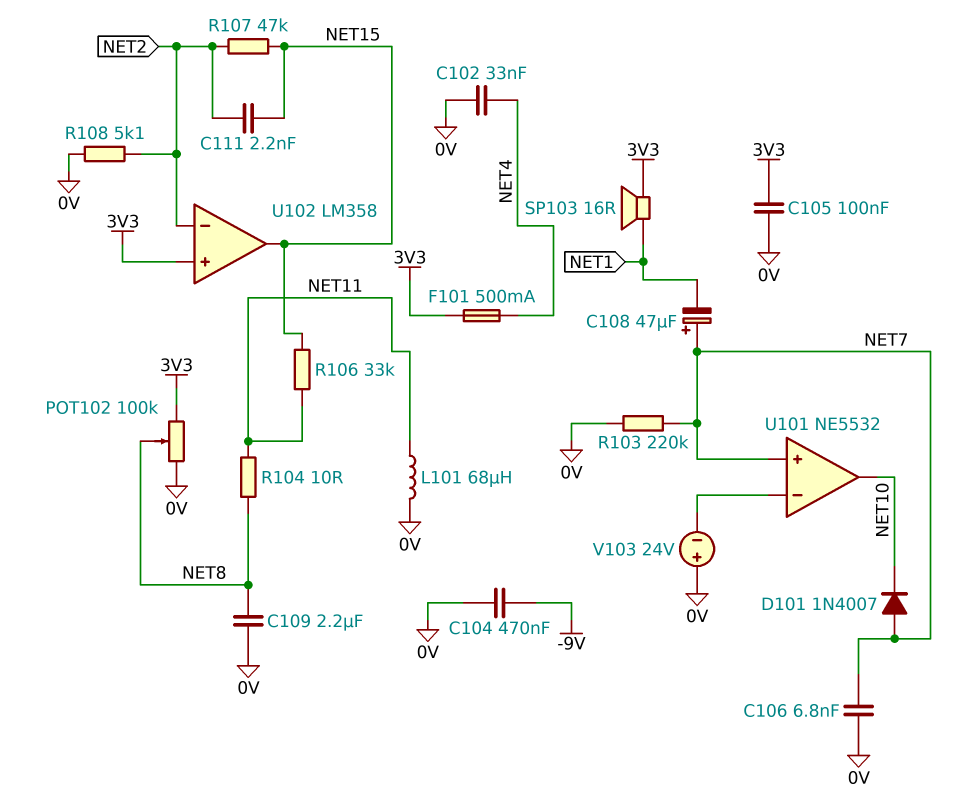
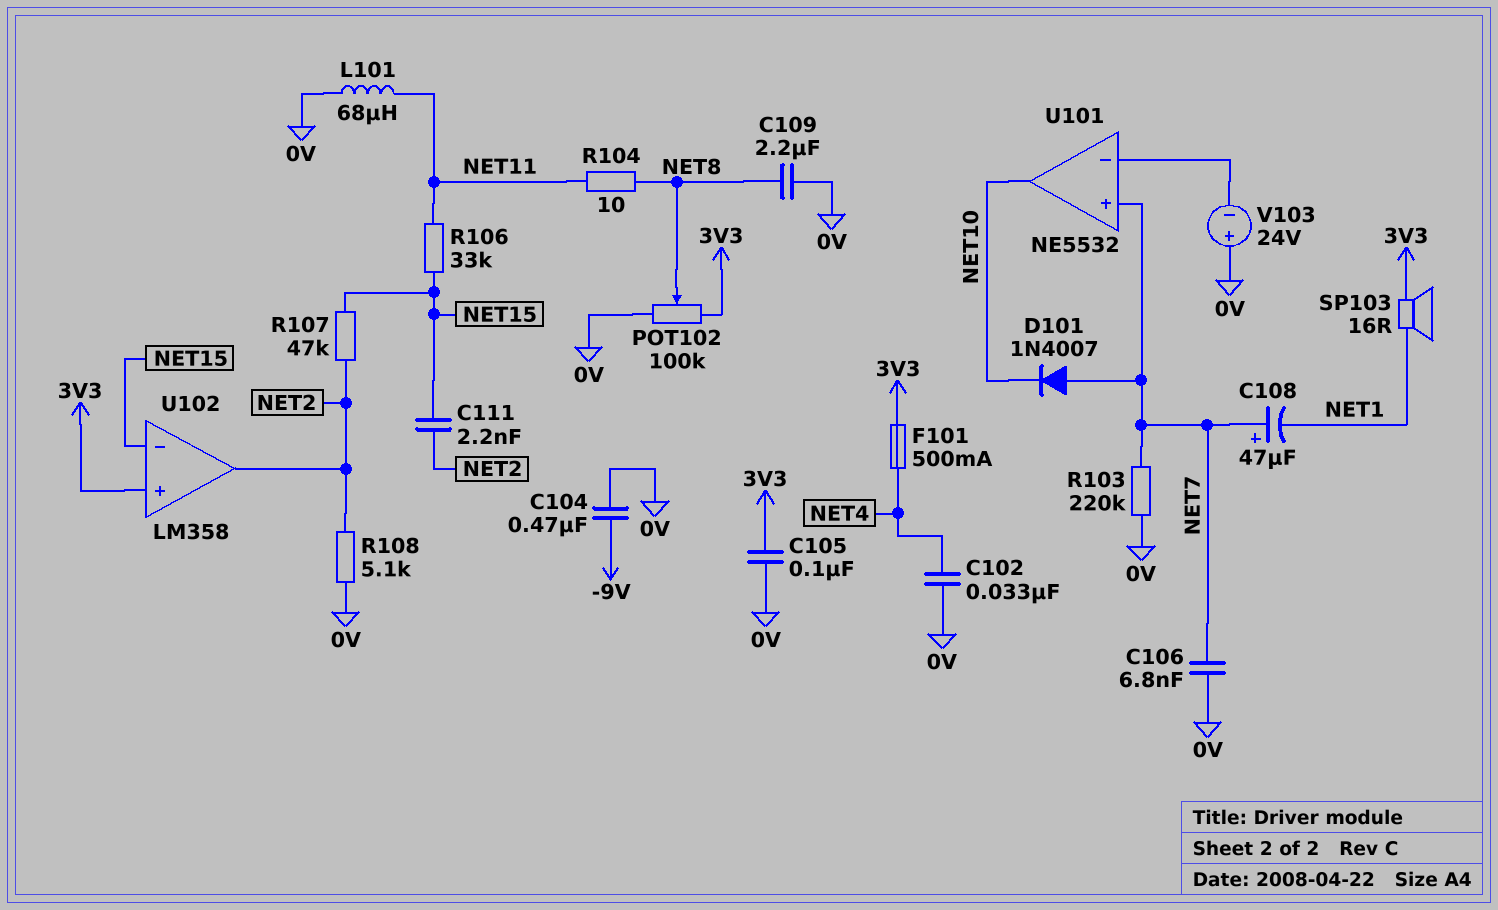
U102 pin in-: NET2 -> NET15
U102 pin out: NET15 -> NET2

